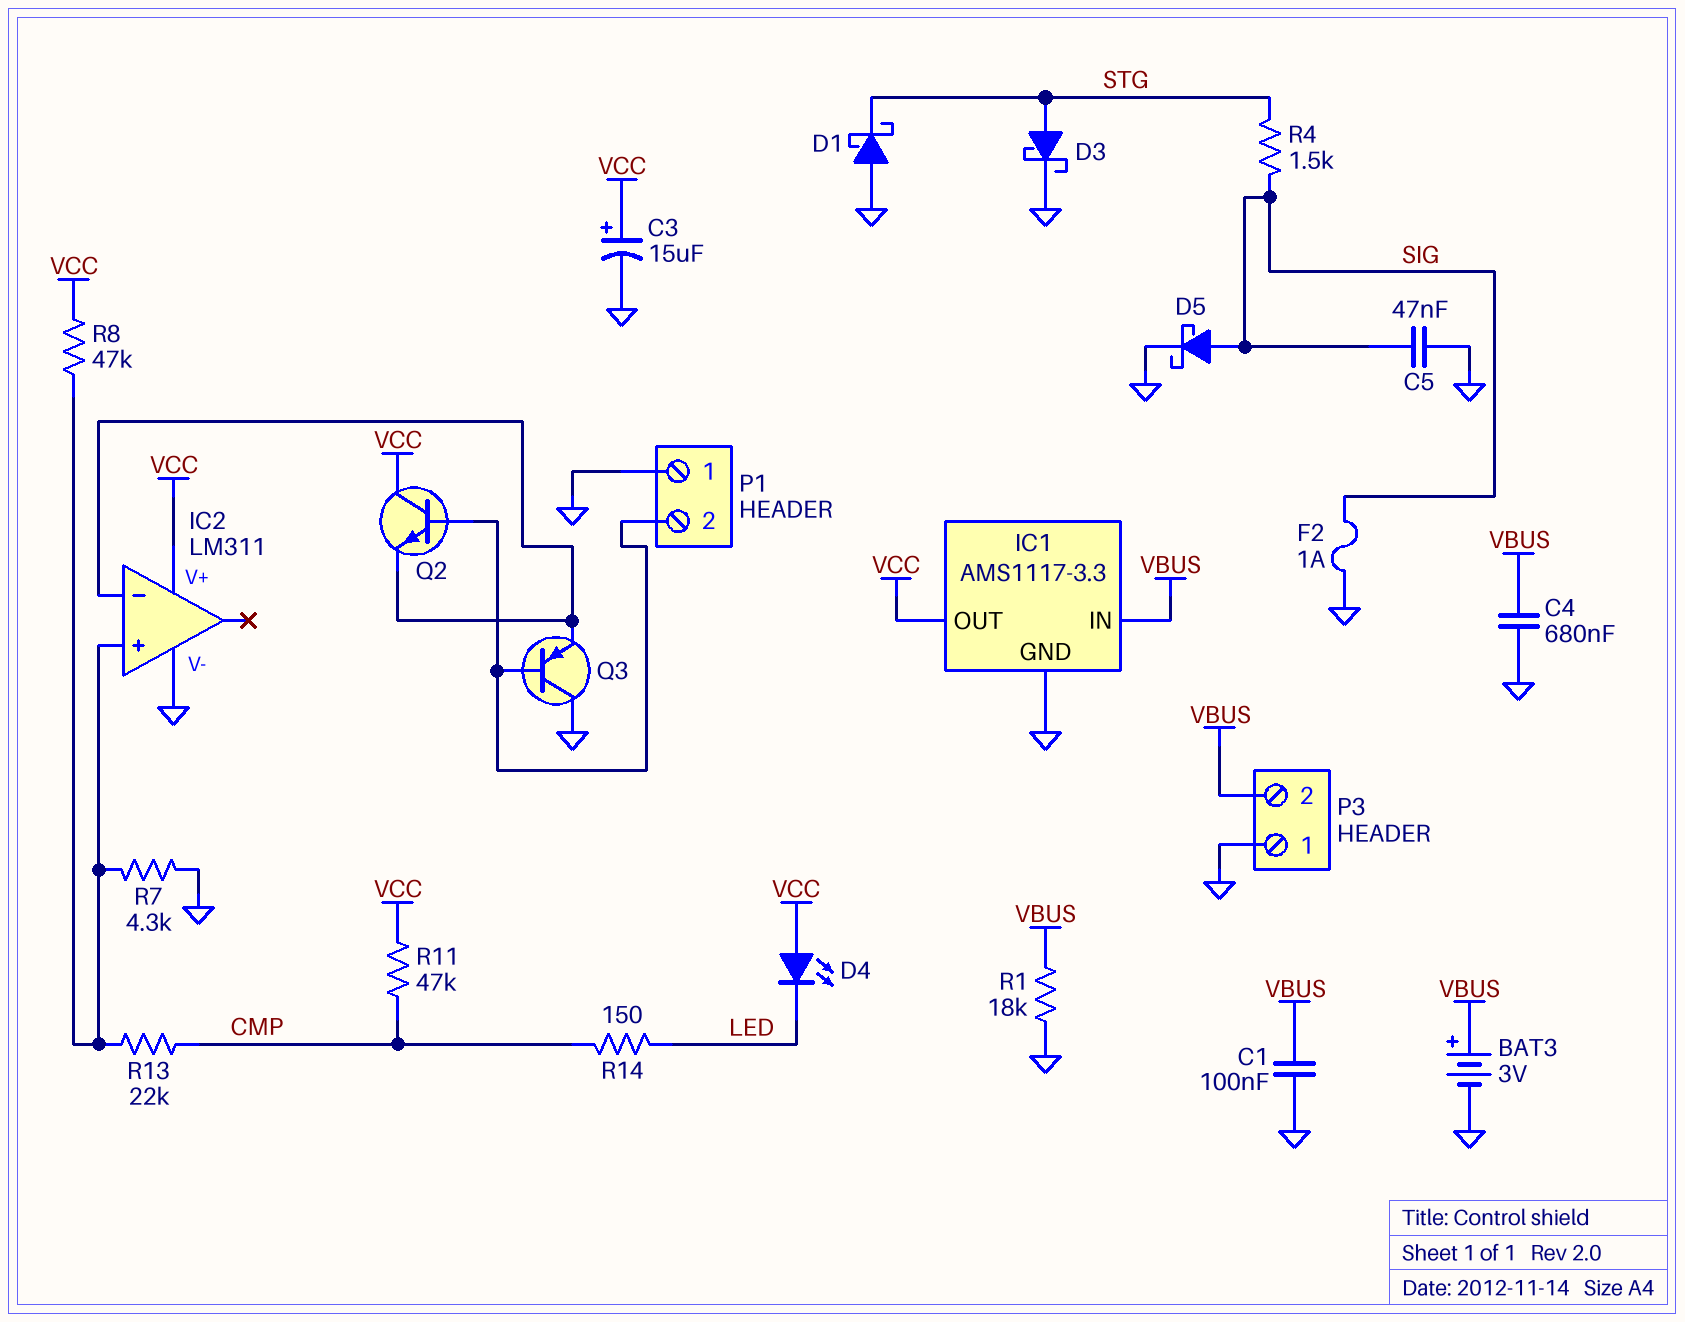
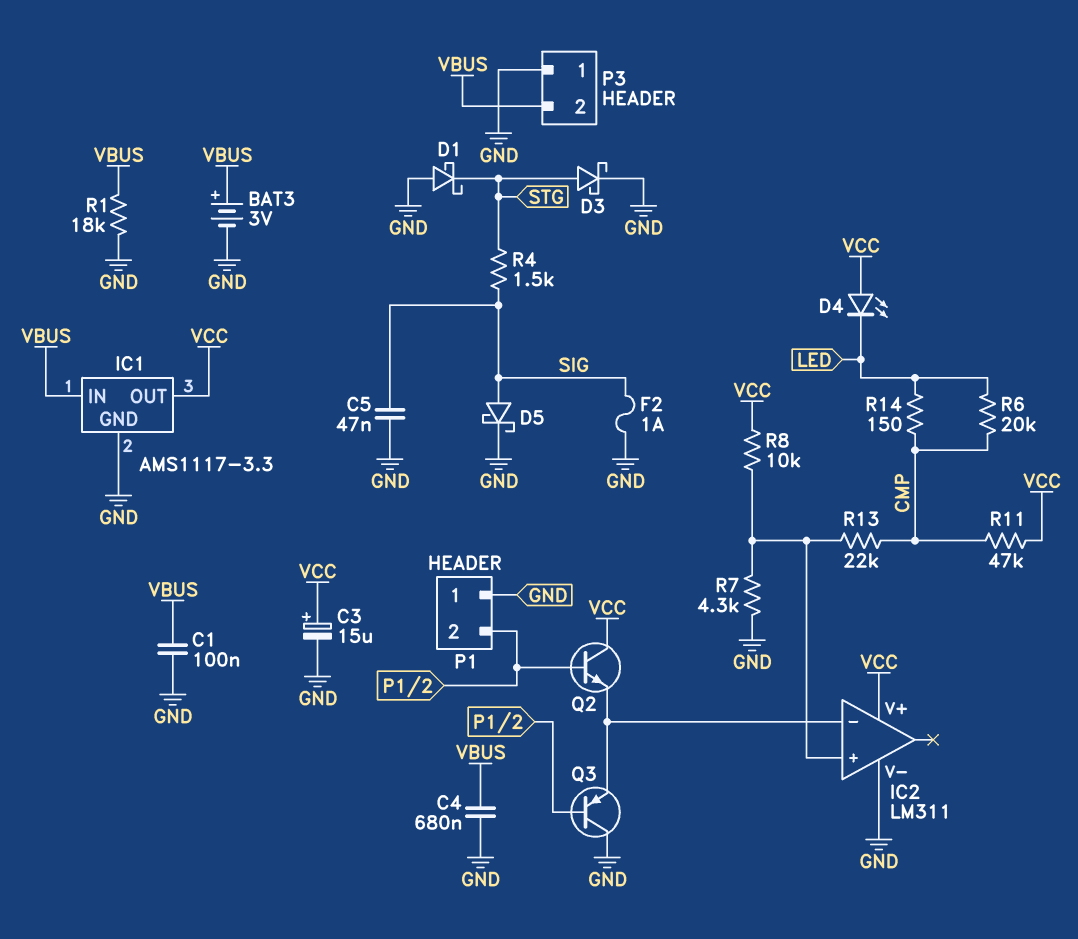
R6: none -> 20k (CMP, LED)
R8: 47k (IC2/in+, VCC) -> 10k (IC2/in+, VCC)

